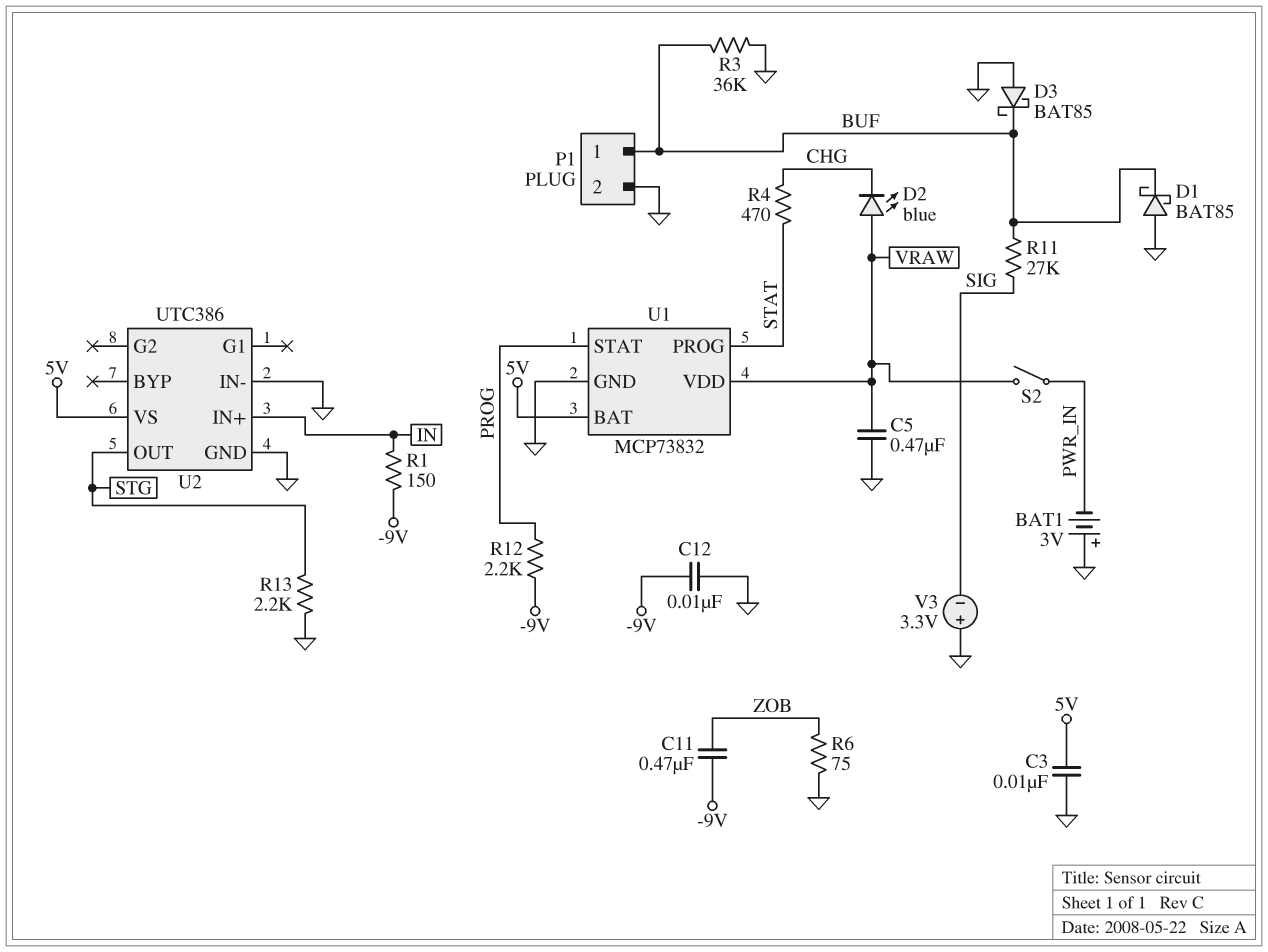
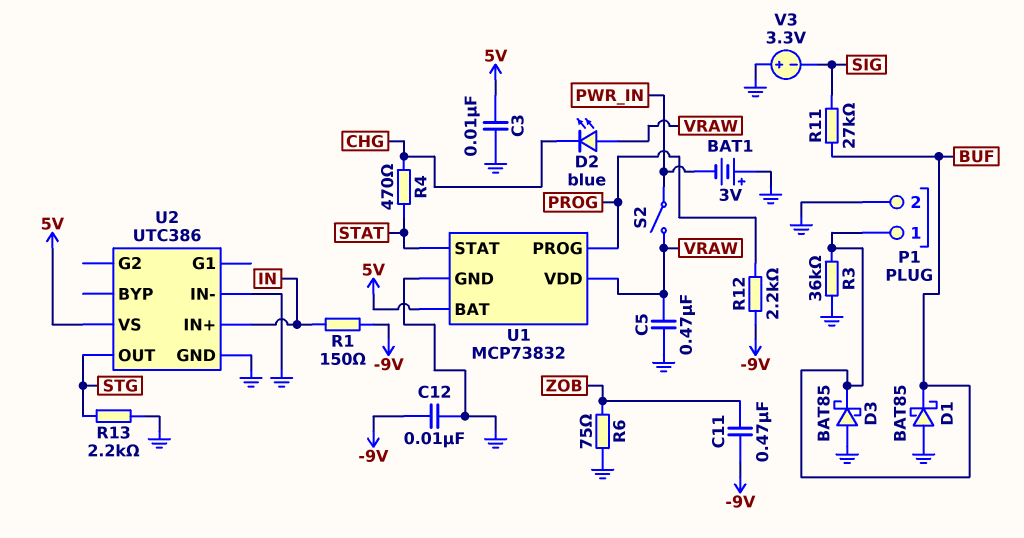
U1 pin PROG: STAT -> PROG
U1 pin STAT: PROG -> STAT

